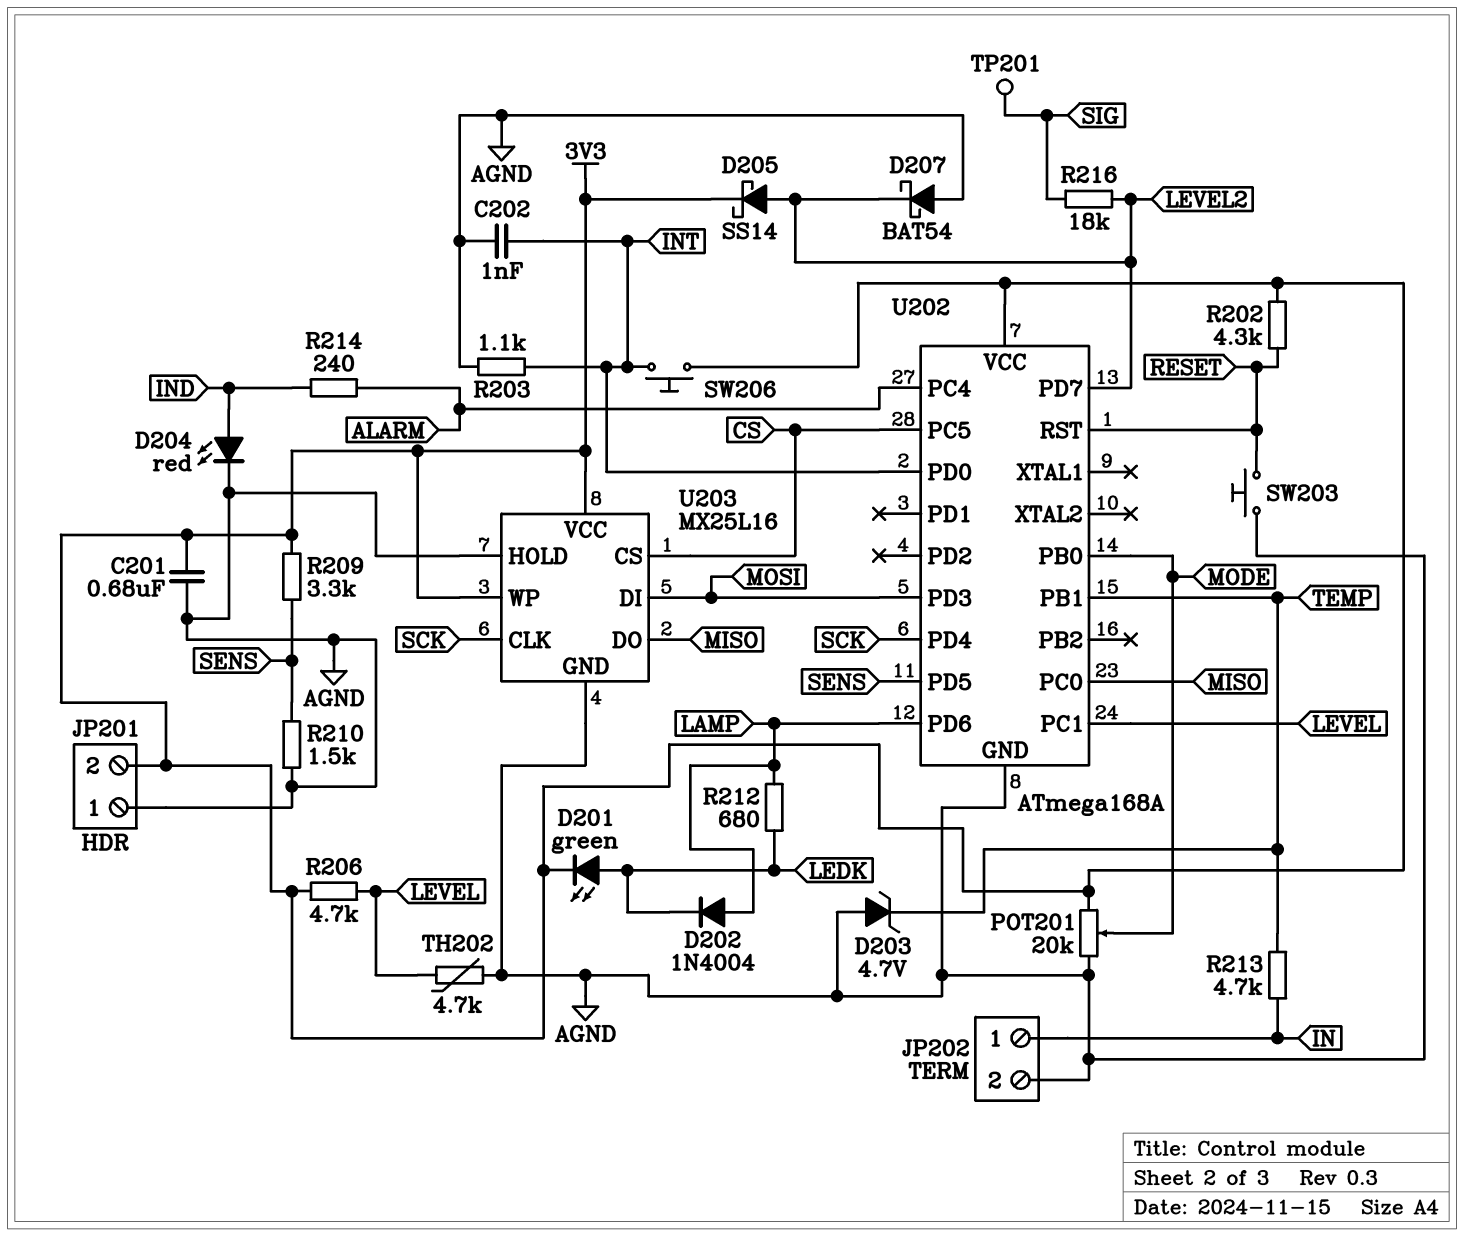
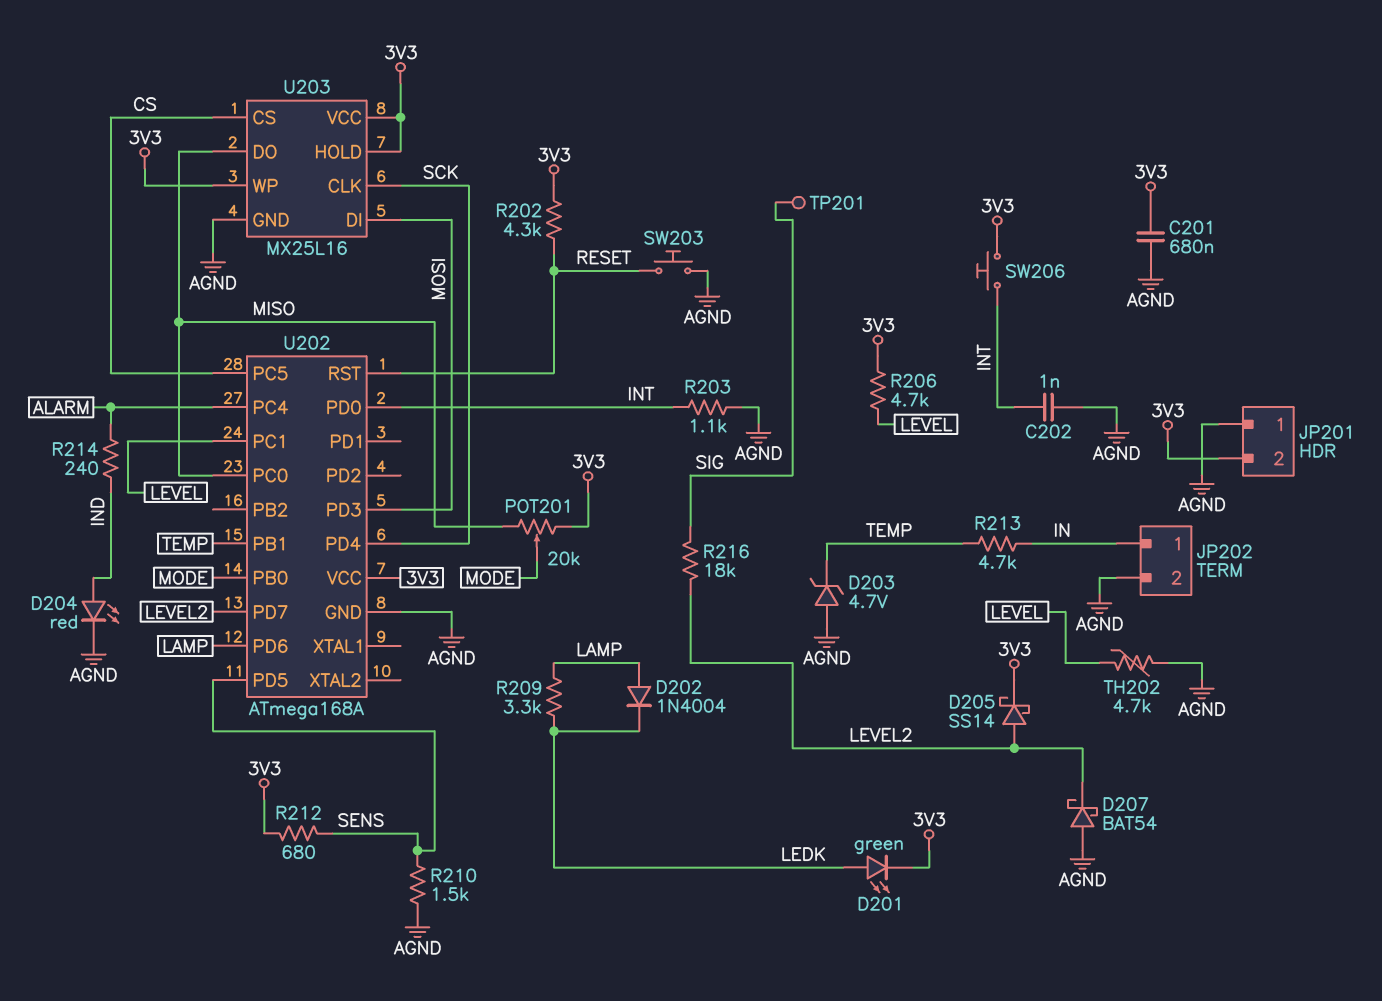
POT201: 20k (3V3, AGND, wiper MODE) -> 20k (3V3, MISO, wiper MODE)
R209: 3.3k (3V3, SENS) -> 3.3k (LAMP, LEDK)
R212: 680 (LAMP, LEDK) -> 680 (3V3, SENS)
U203 pin HOLD: AGND -> 3V3

